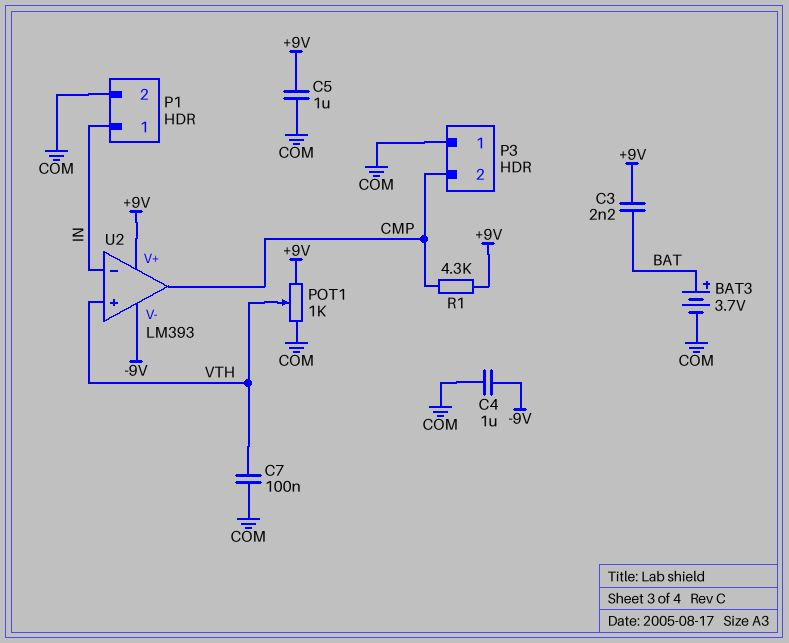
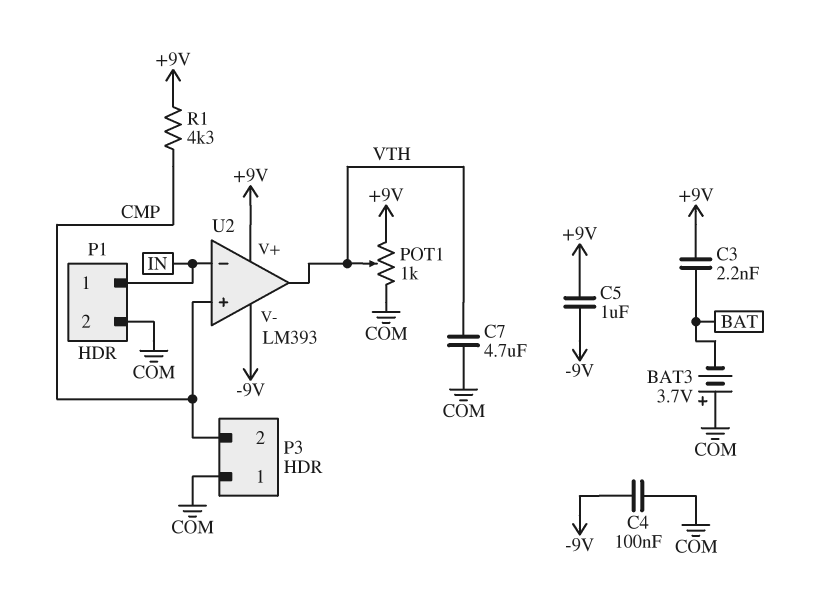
BAT3: 3.7V (plus BAT, minus COM) -> 3.7V (plus COM, minus BAT)
C4: 1uF (-9V, COM) -> 100nF (-9V, COM)
C5: 1uF (+9V, COM) -> 1uF (+9V, -9V)
C7: 100nF (COM, VTH) -> 4.7uF (COM, VTH)
U2 pin in+: VTH -> CMP
U2 pin out: CMP -> VTH

